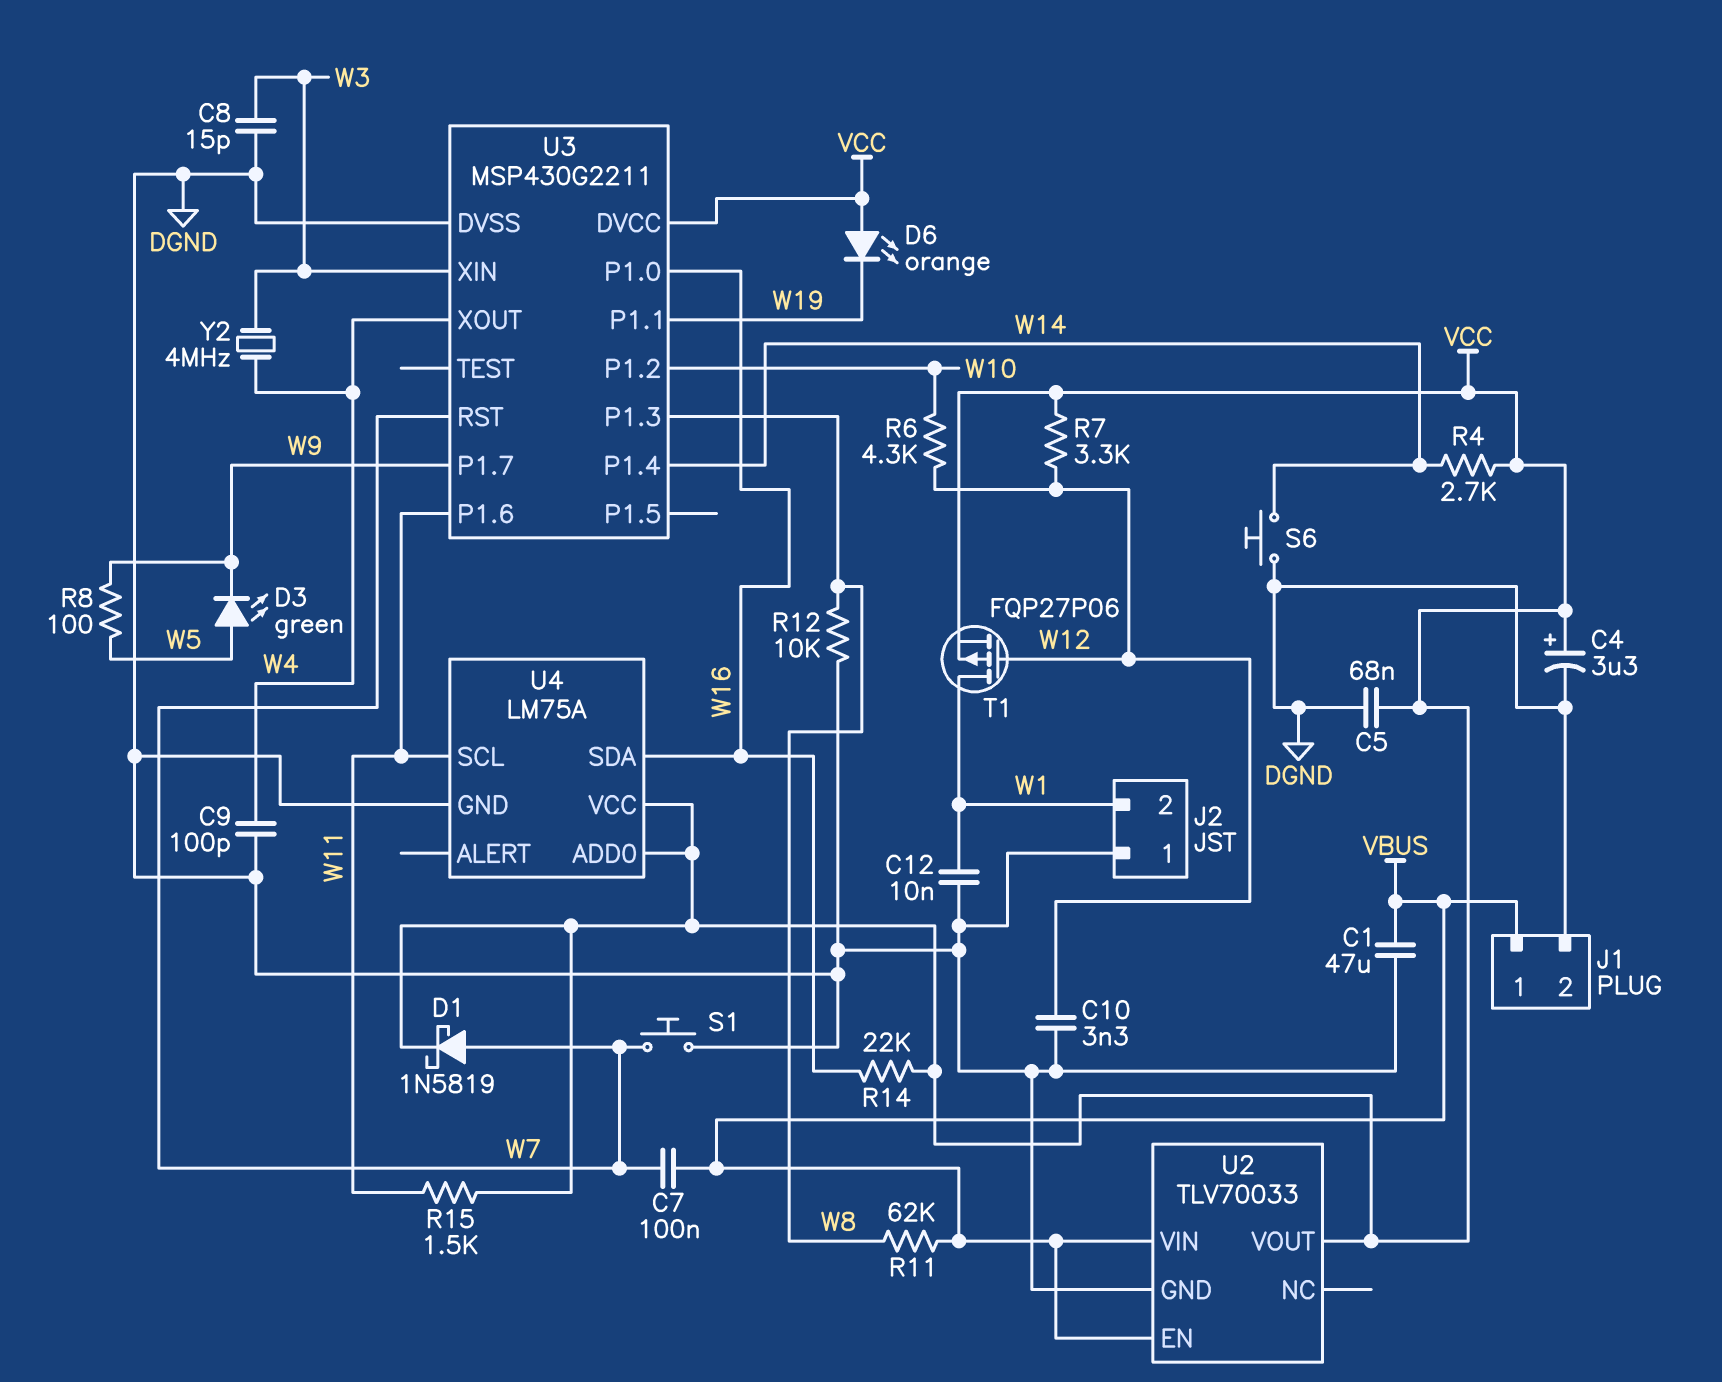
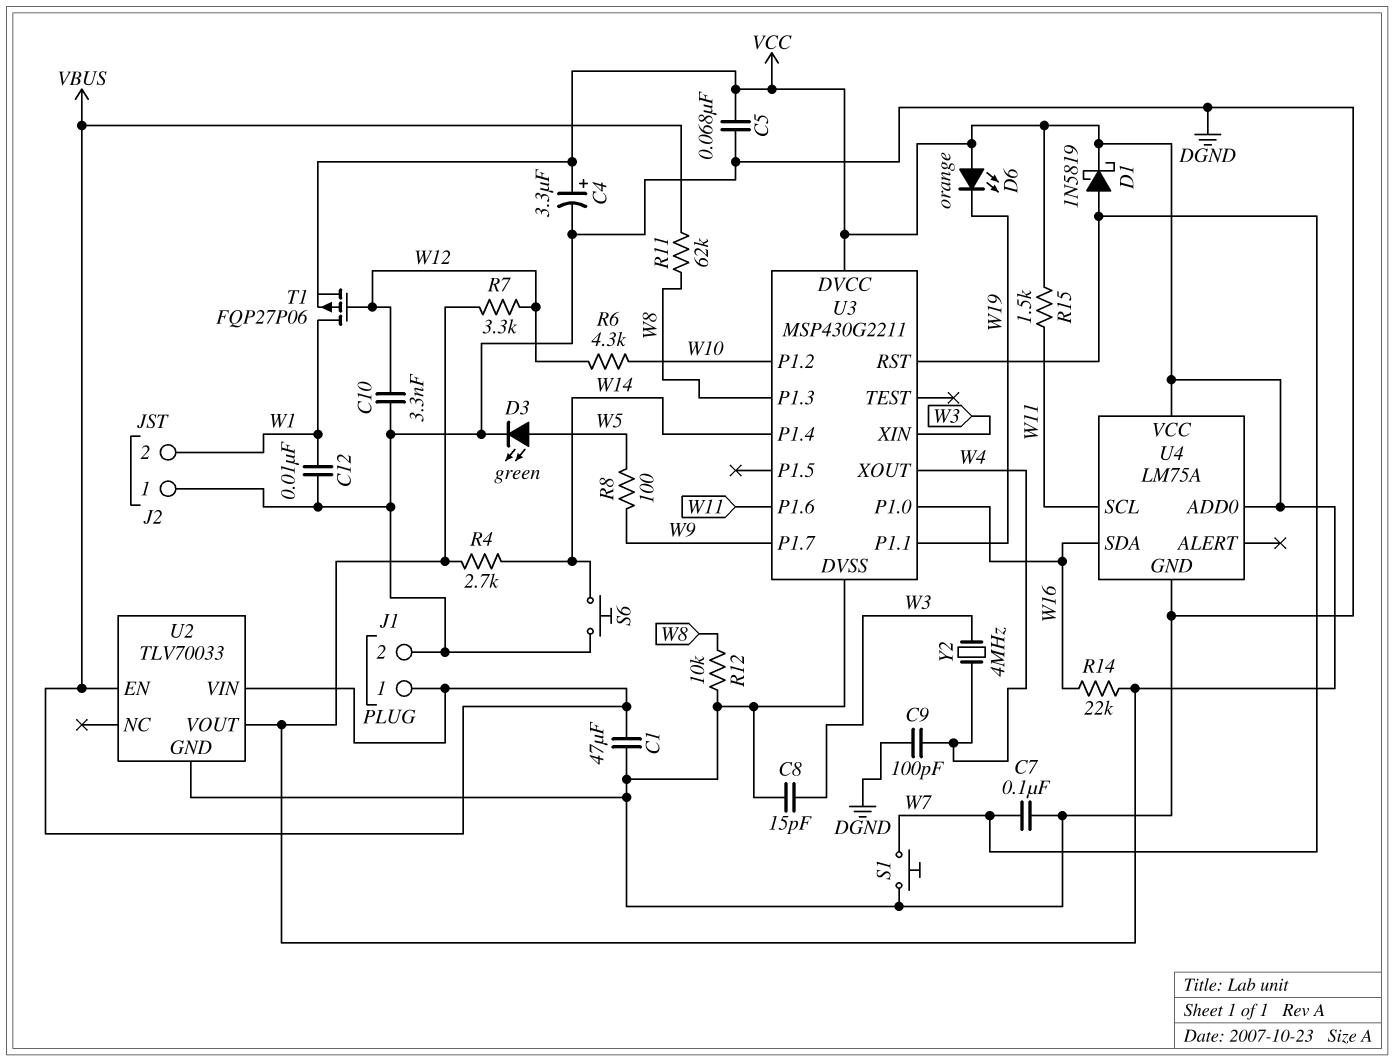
C7: 100nF (VBUS, W7) -> 100nF (DGND, W7)
D3: LED green (A W5, K W9) -> LED green (A W5, K DGND)

